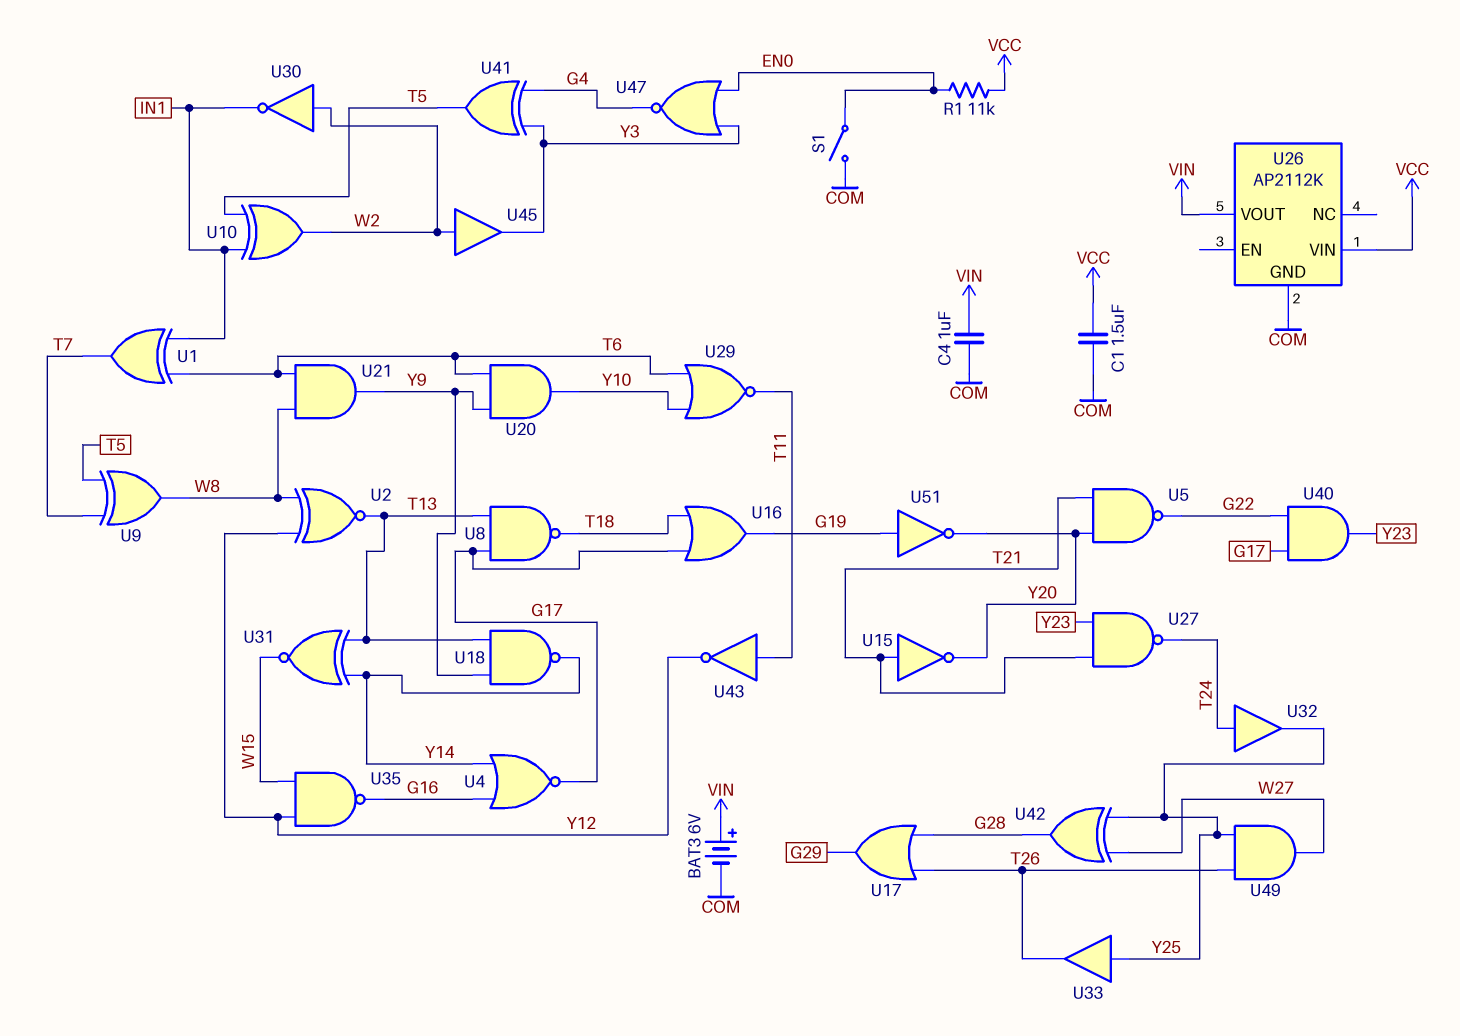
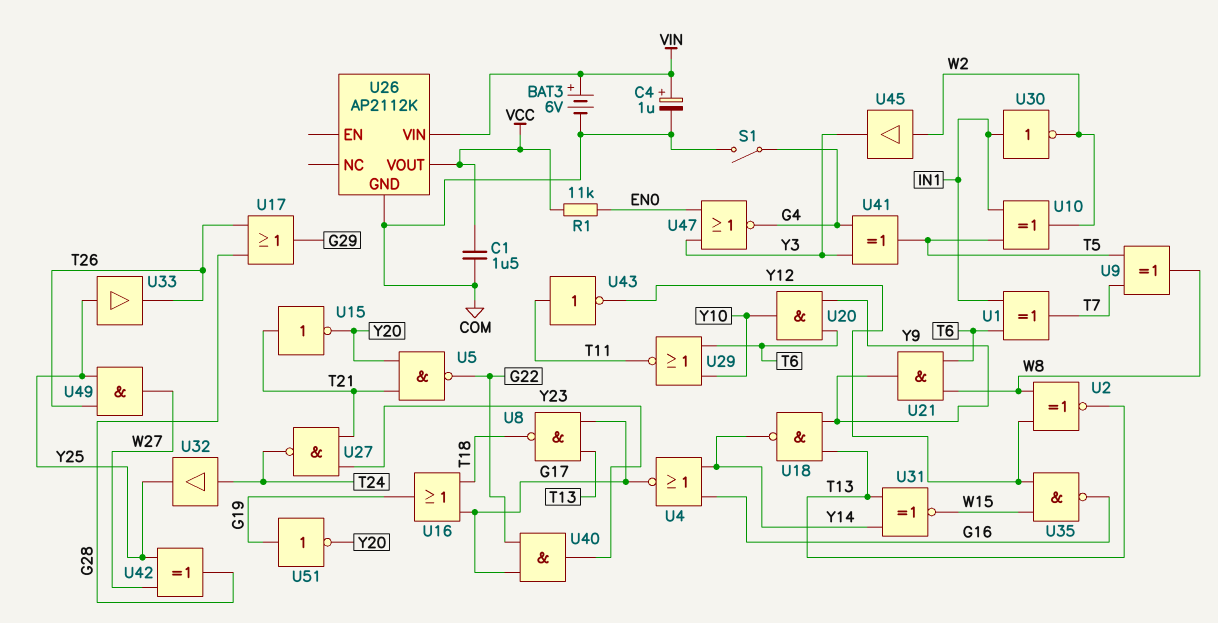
C4: 1uF (COM, VIN) -> 1uF (plus VIN, minus COM)
S1: switch (COM, EN0) -> switch (COM, G4)
U26 pin VIN: VCC -> VIN
U26 pin VOUT: VIN -> VCC
U30: NOT (in W2, out IN1) -> NOT (in IN1, out W2)

